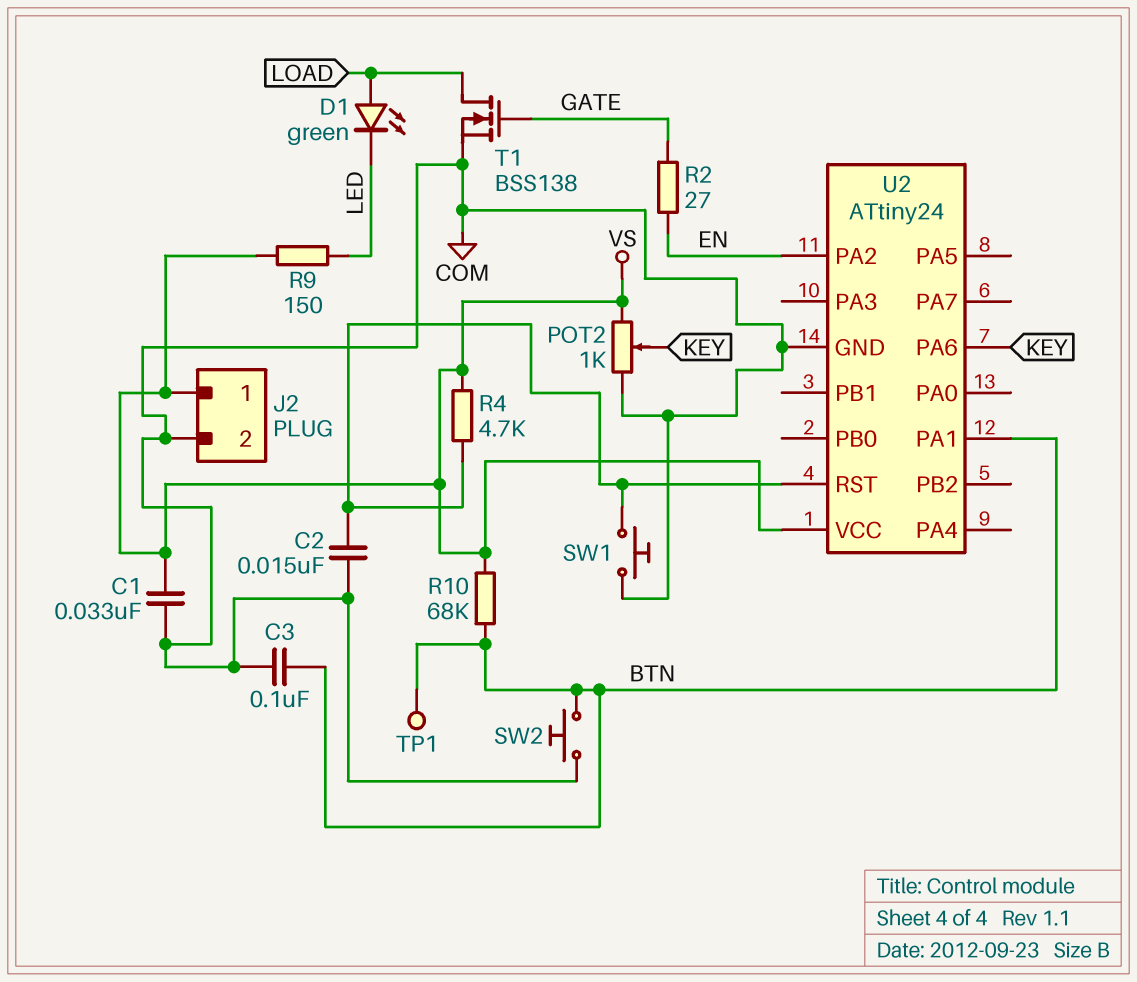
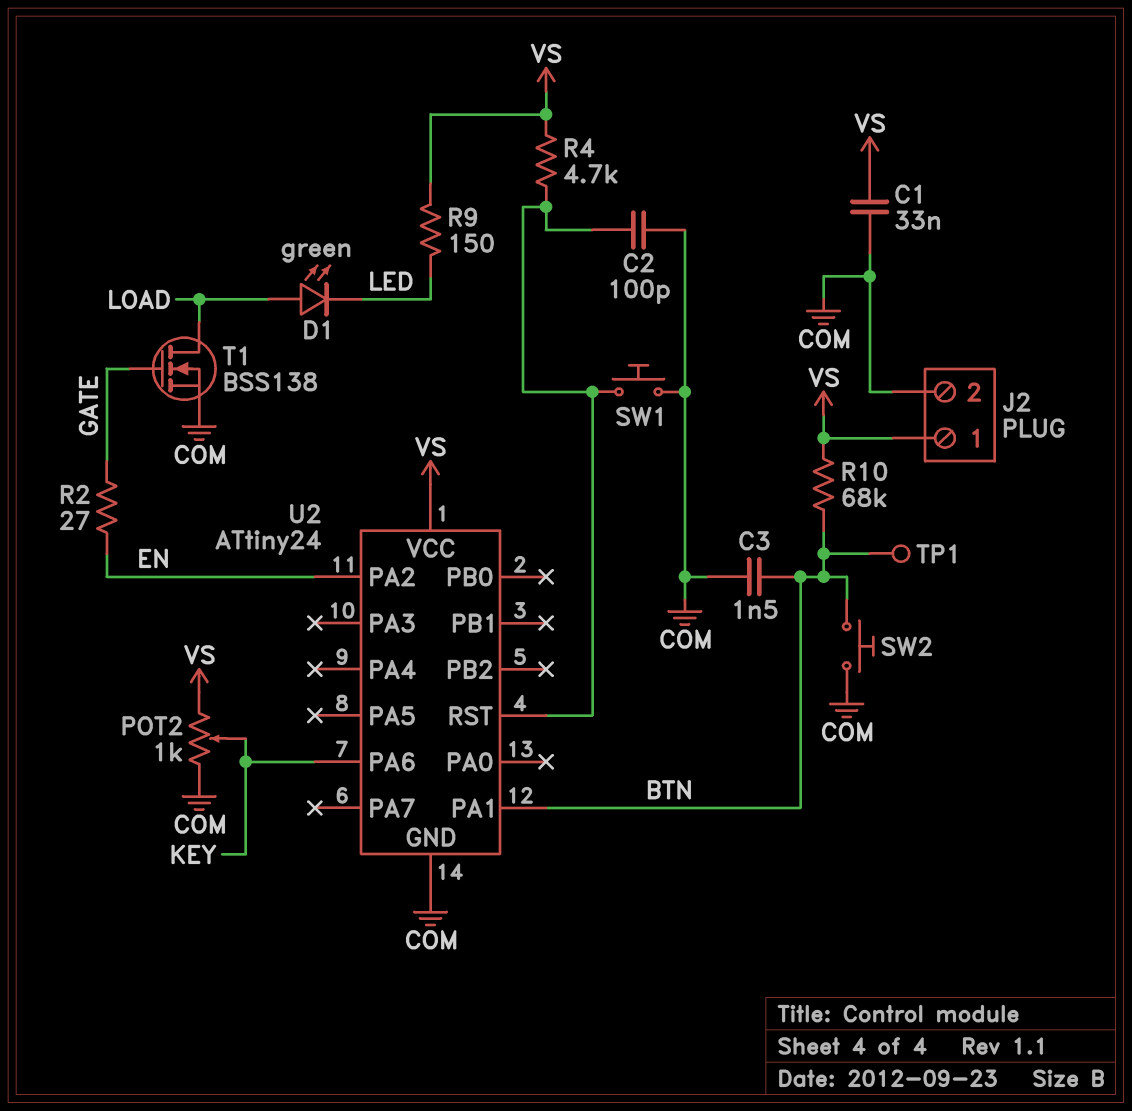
C2: 15nF (COM, U2/RST) -> 100pF (COM, U2/RST)
C3: 100nF (BTN, COM) -> 1.5nF (BTN, COM)

